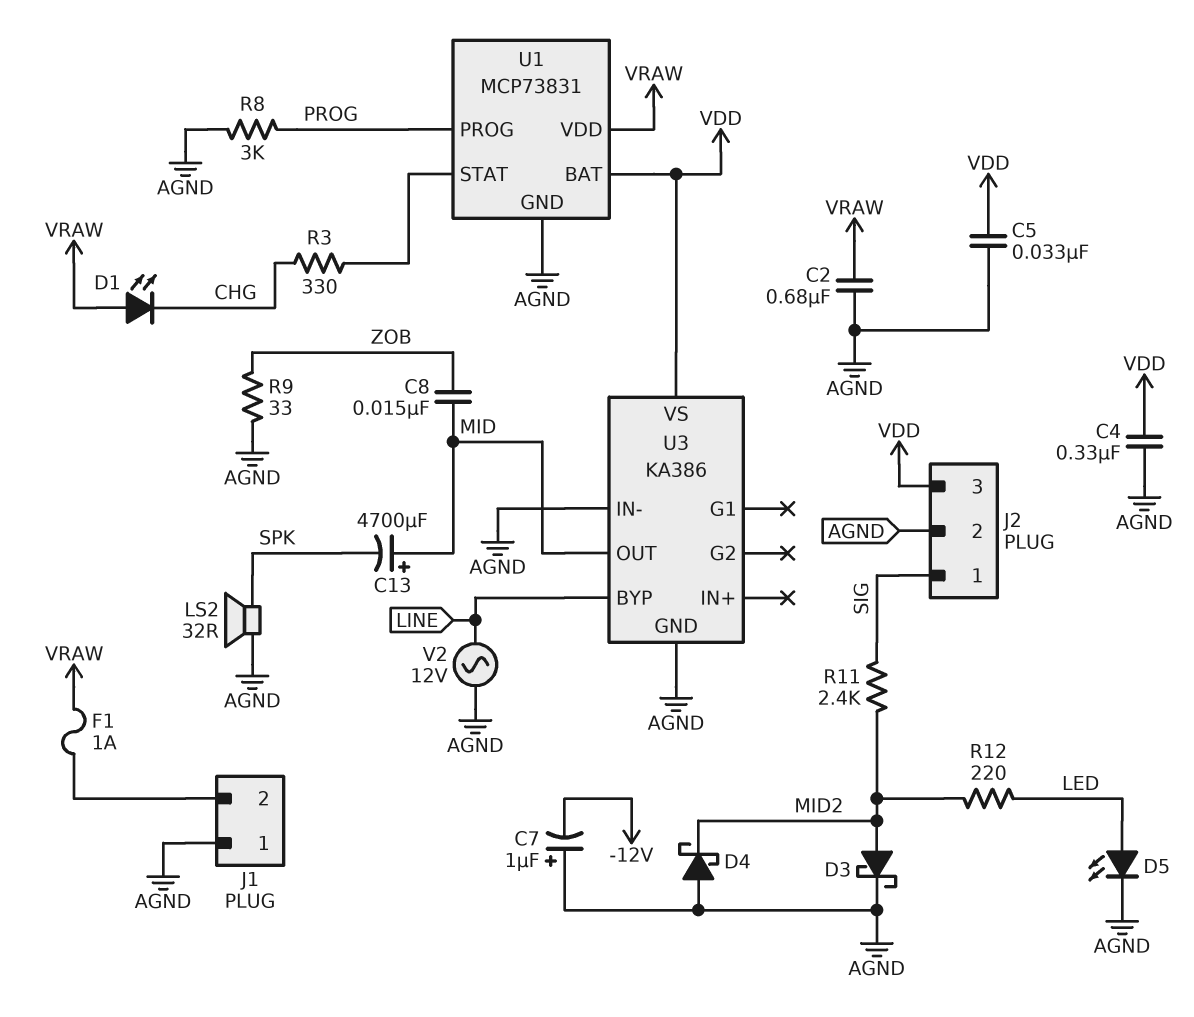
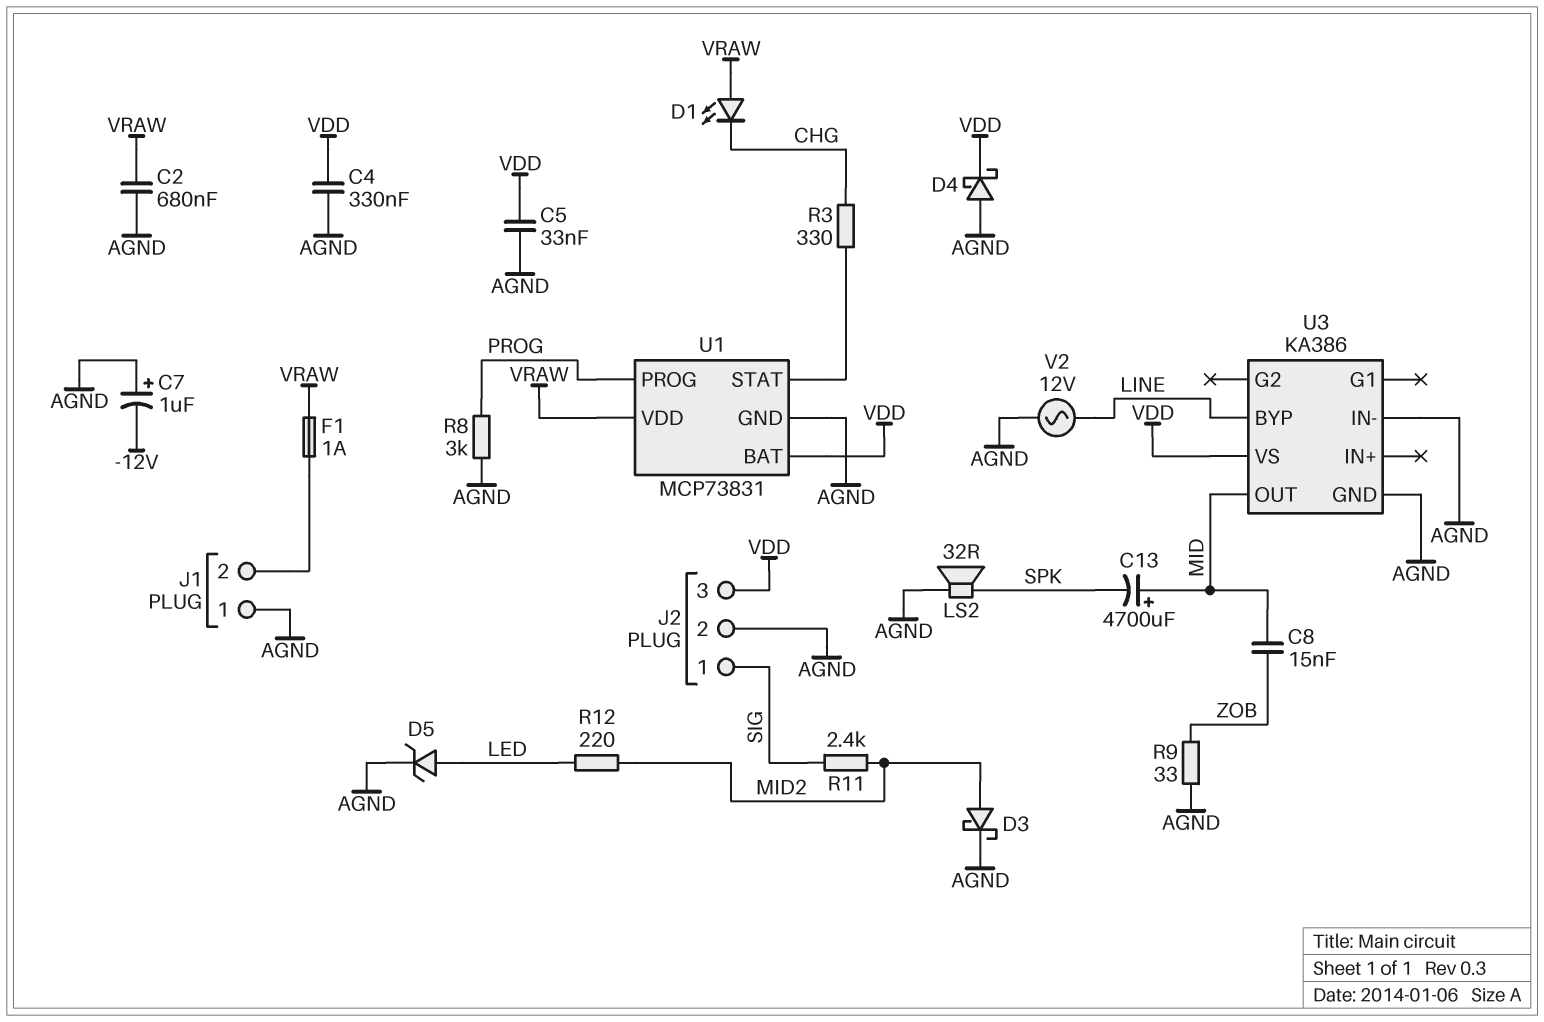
D4: schottky (A AGND, K MID2) -> schottky (A AGND, K VDD)
D5: LED (A LED, K AGND) -> zener (A LED, K AGND)

